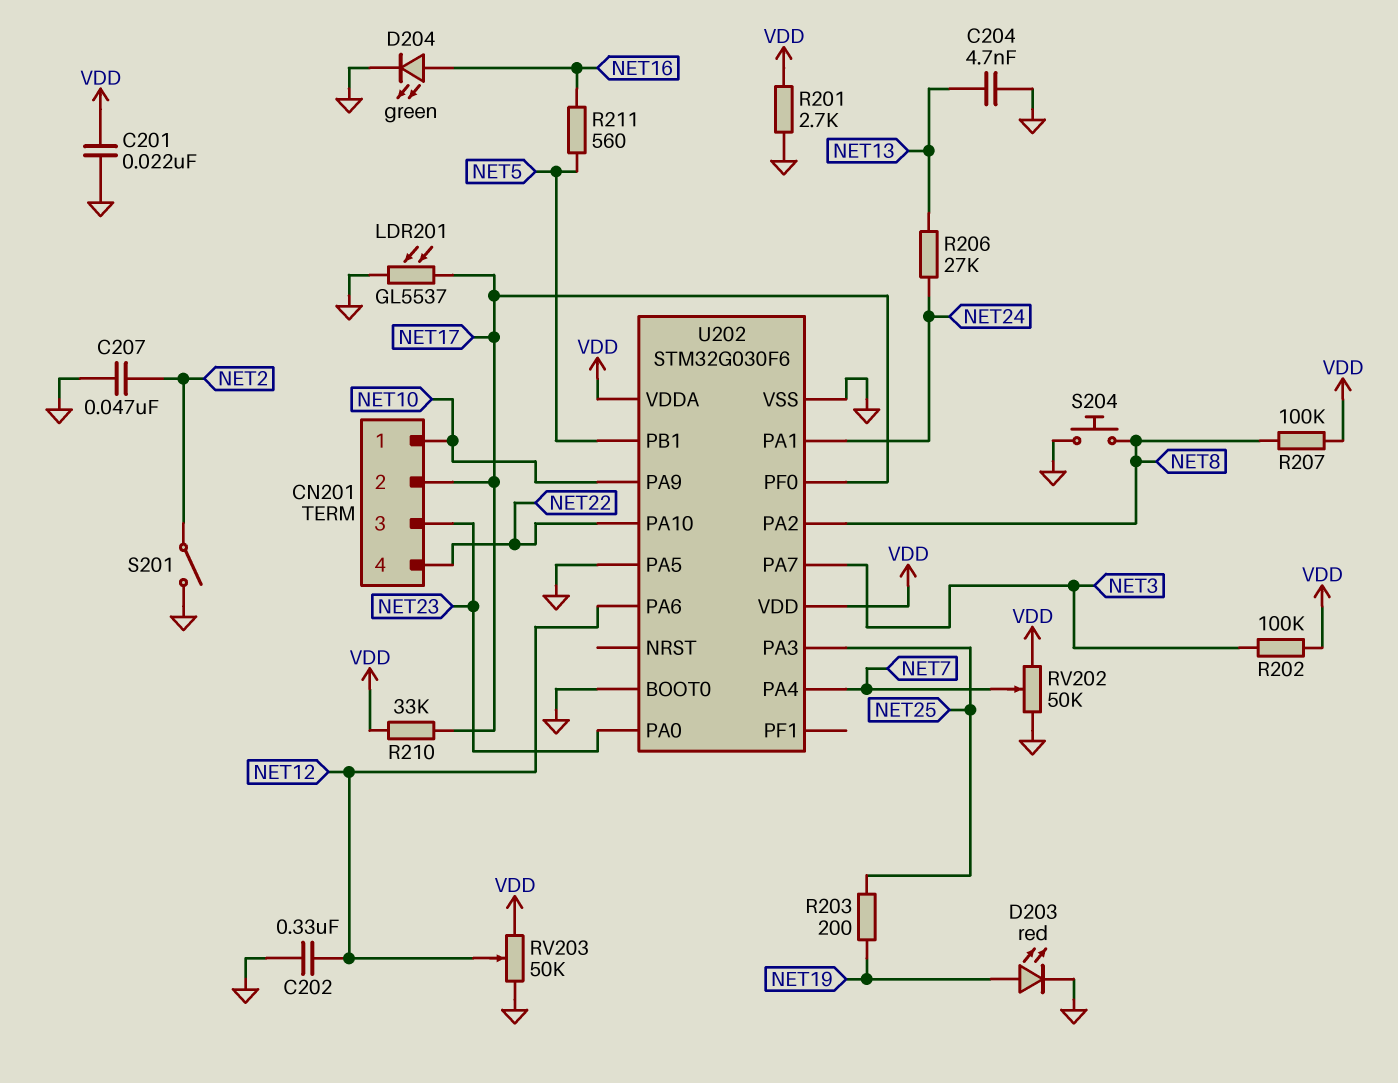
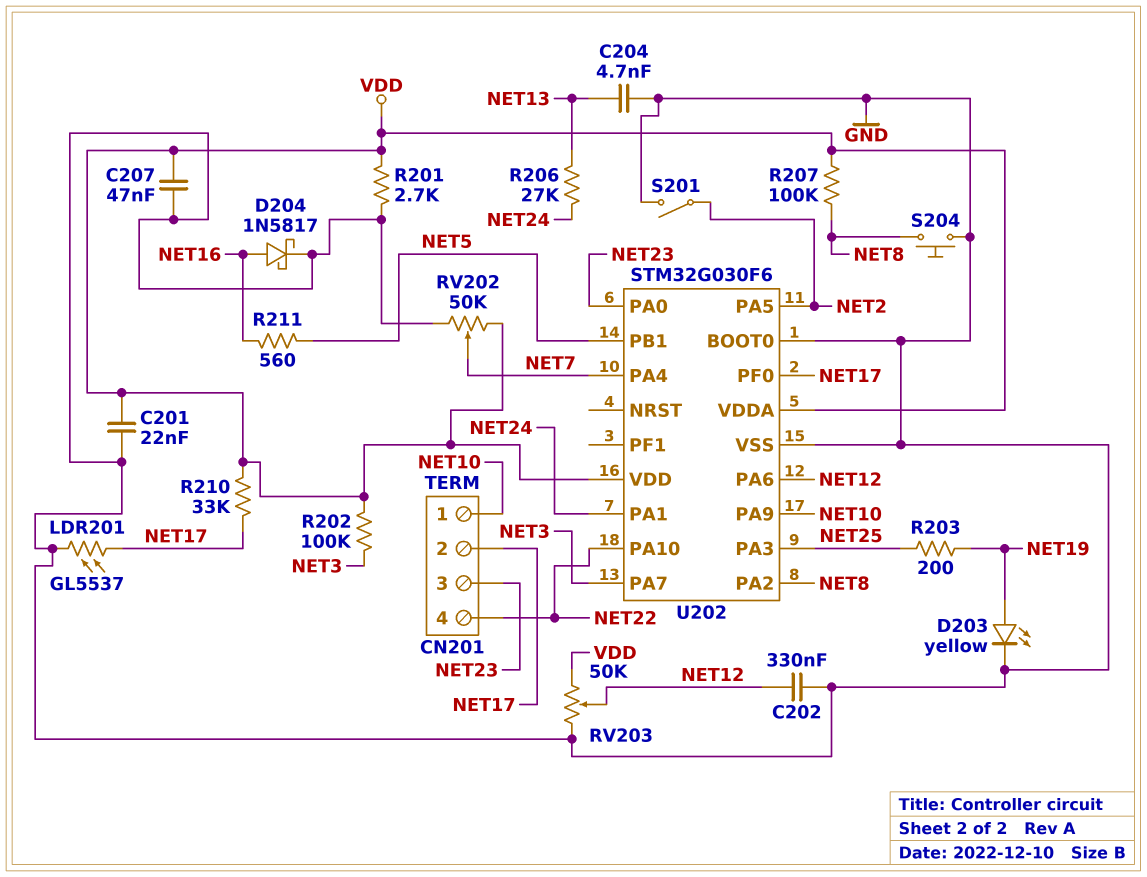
C207: 47nF (GND, NET2) -> 47nF (GND, VDD)
D203: LED red (A NET19, K GND) -> LED yellow (A NET19, K GND)
D204: LED green (A NET16, K GND) -> schottky 1N5817 (A NET16, K GND)
U202 pin PA5: GND -> NET2

